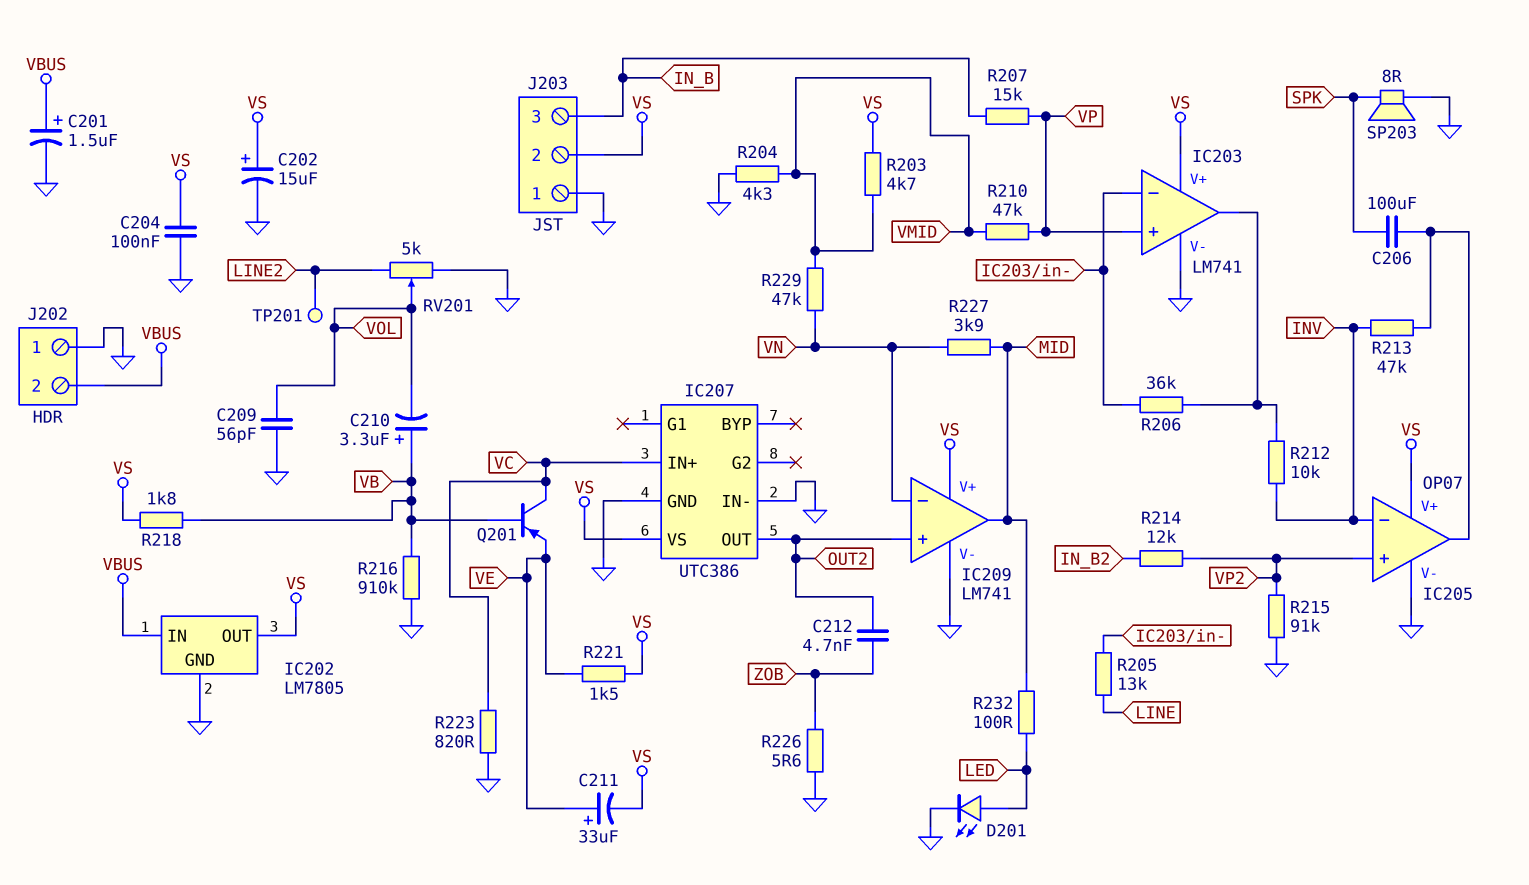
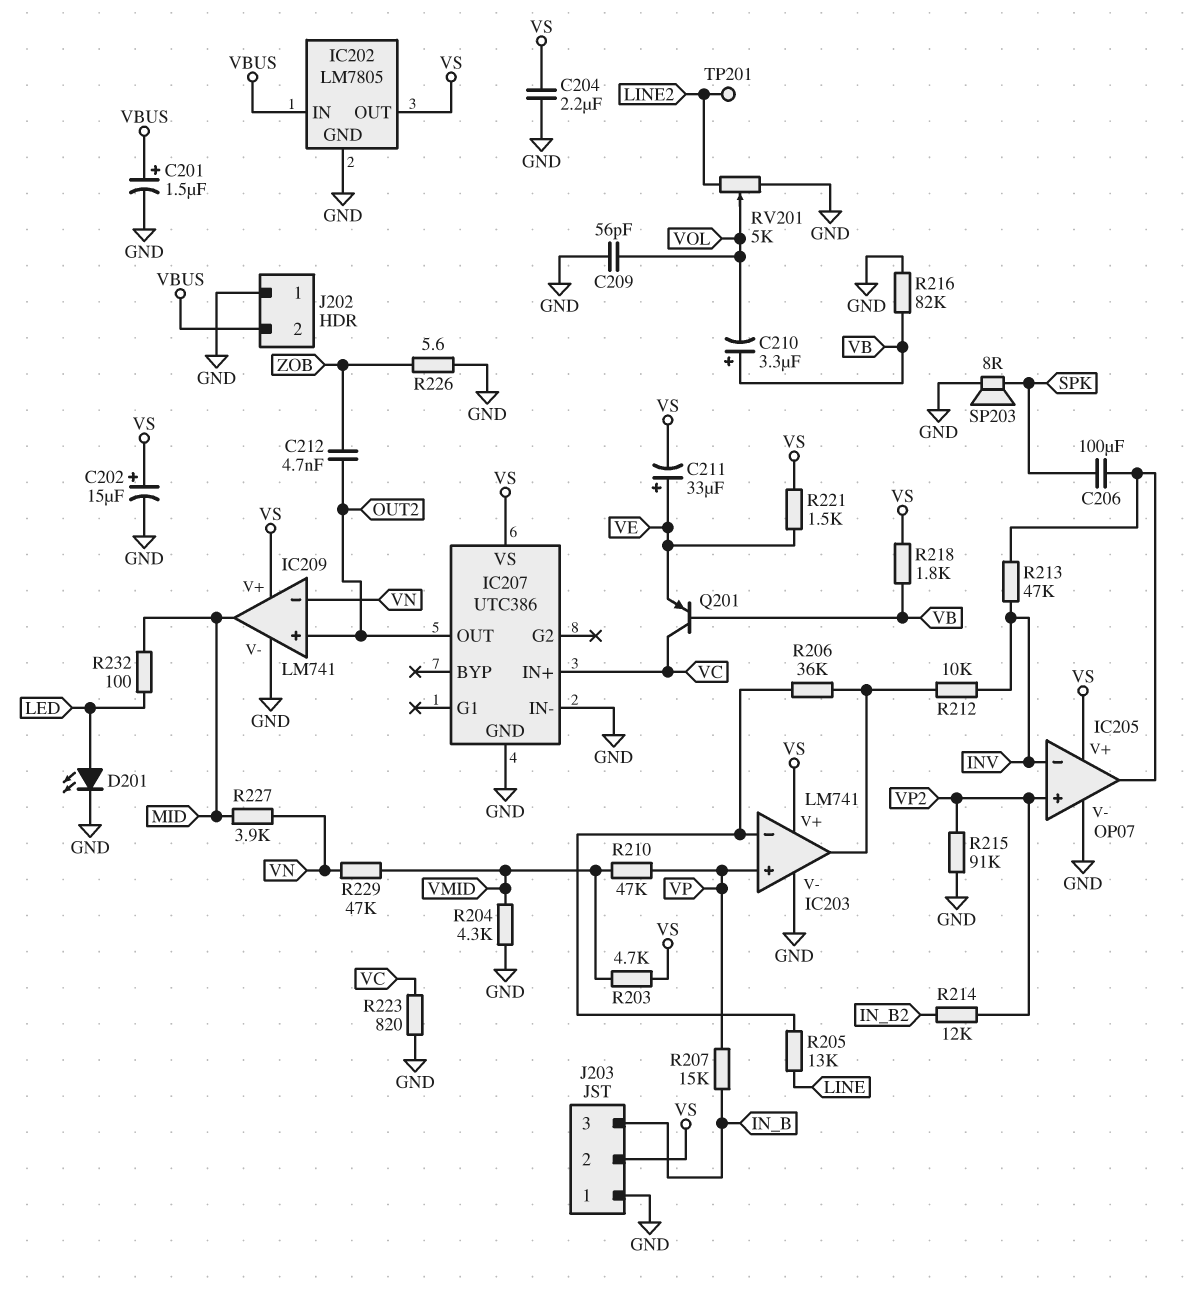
C204: 100nF (GND, VS) -> 2.2uF (GND, VS)
R216: 910k (GND, VB) -> 82k (GND, VB)

